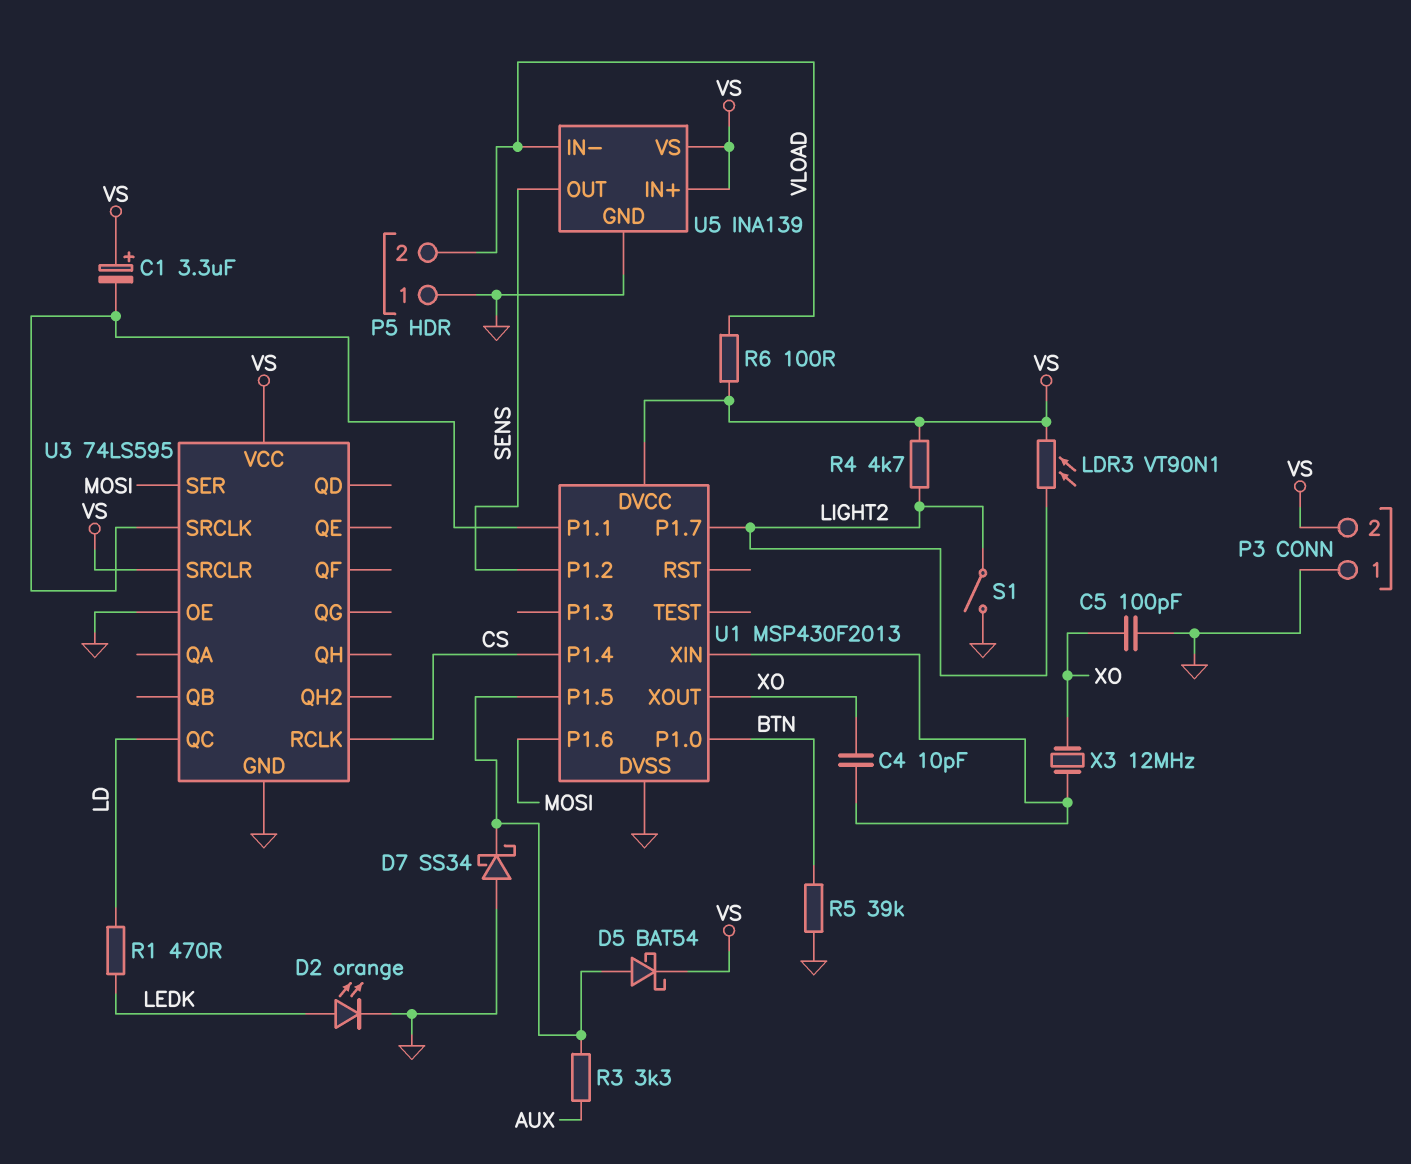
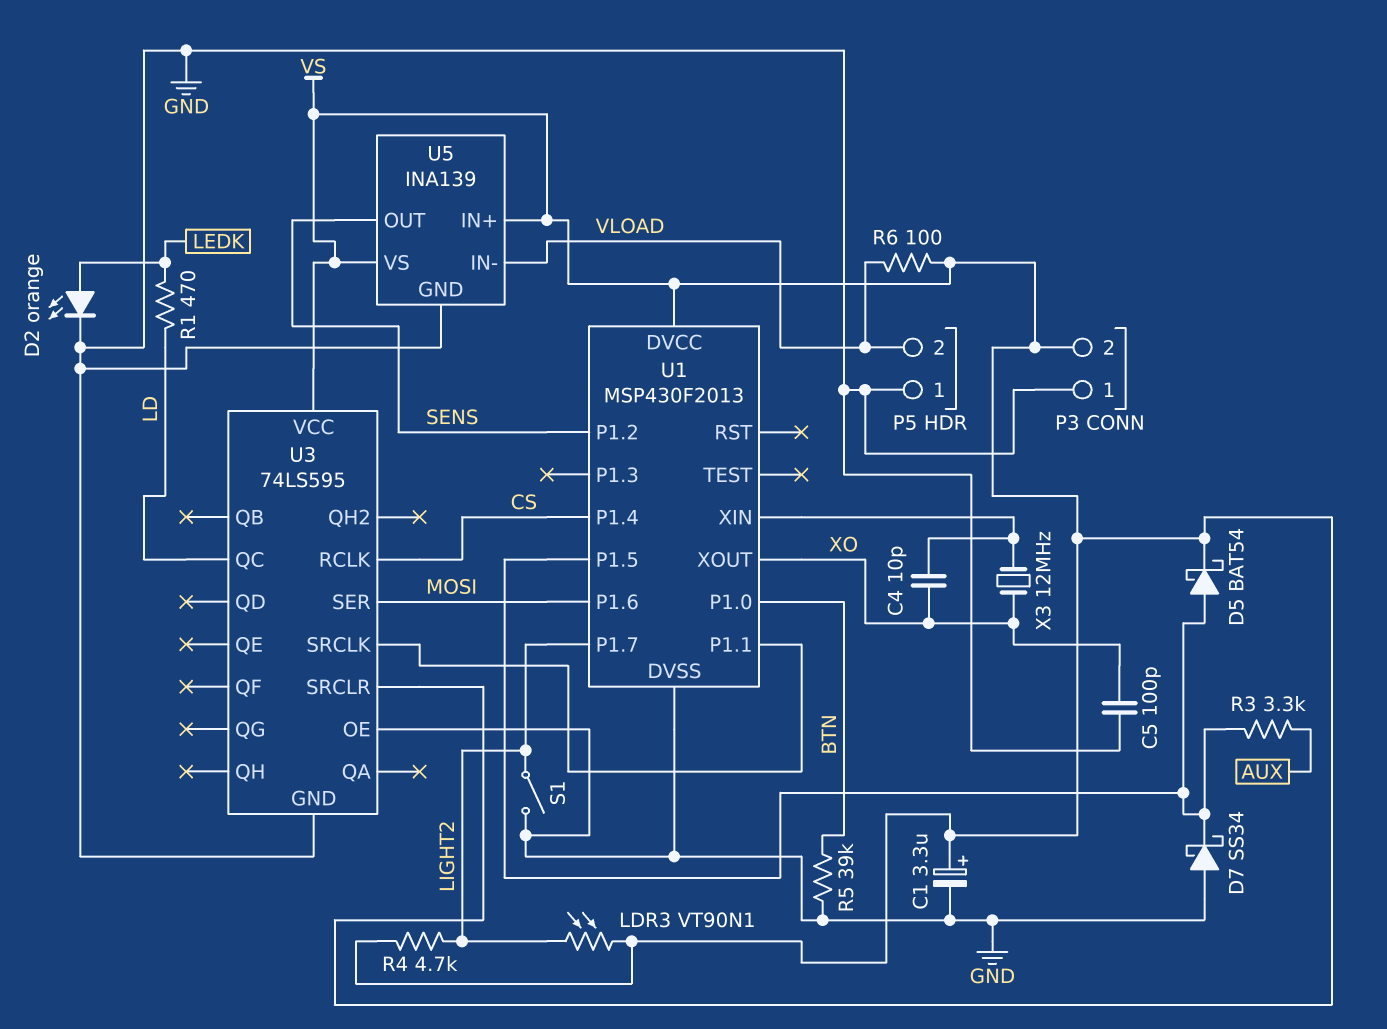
C1: 3.3uF (plus VS, minus U1/P1.1) -> 3.3uF (plus VS, minus GND)

